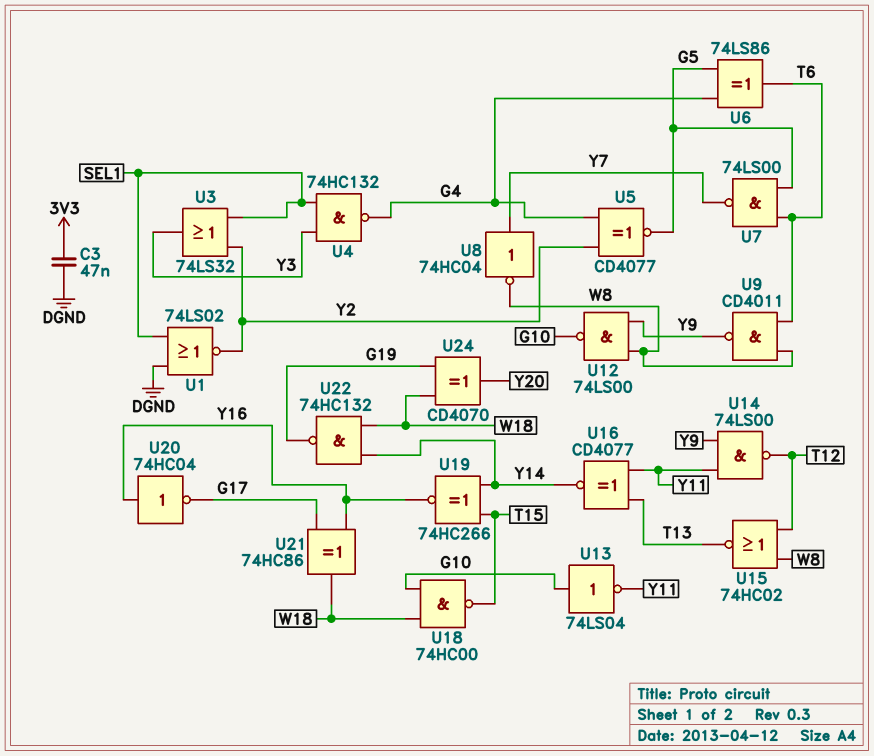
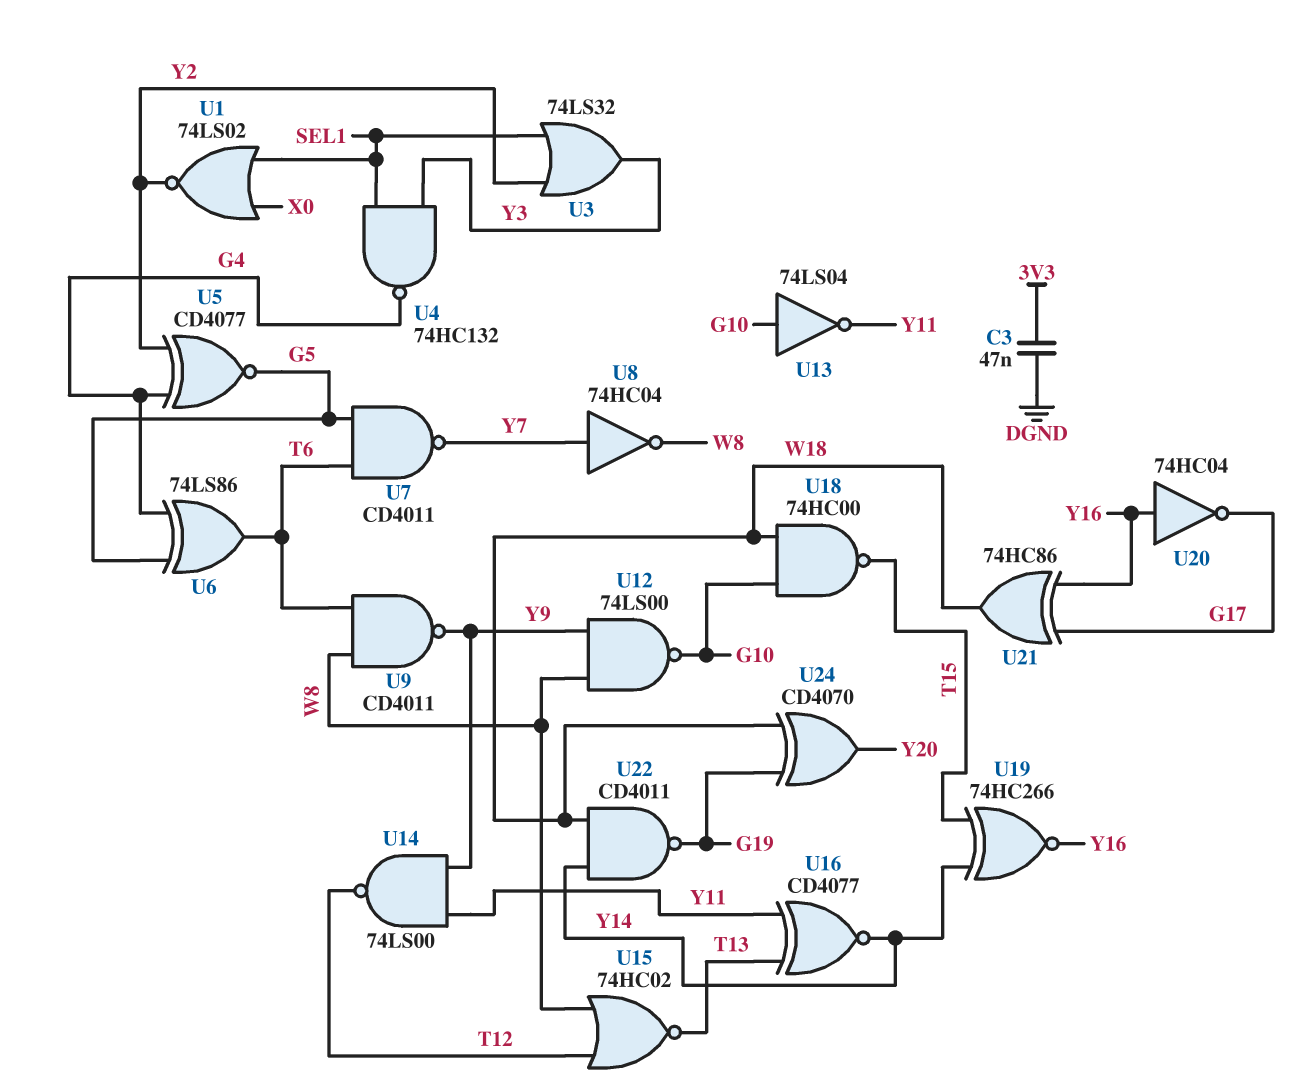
U1: NOR 74LS02 (in DGND, in SEL1, out Y2) -> NOR 74LS02 (in SEL1, in X0, out Y2)
U7: NAND 74LS00 (in G5, in T6, out Y7) -> NAND CD4011 (in G5, in T6, out Y7)
U22: NAND 74HC132 (in W18, in Y14, out G19) -> NAND CD4011 (in W18, in Y14, out G19)

